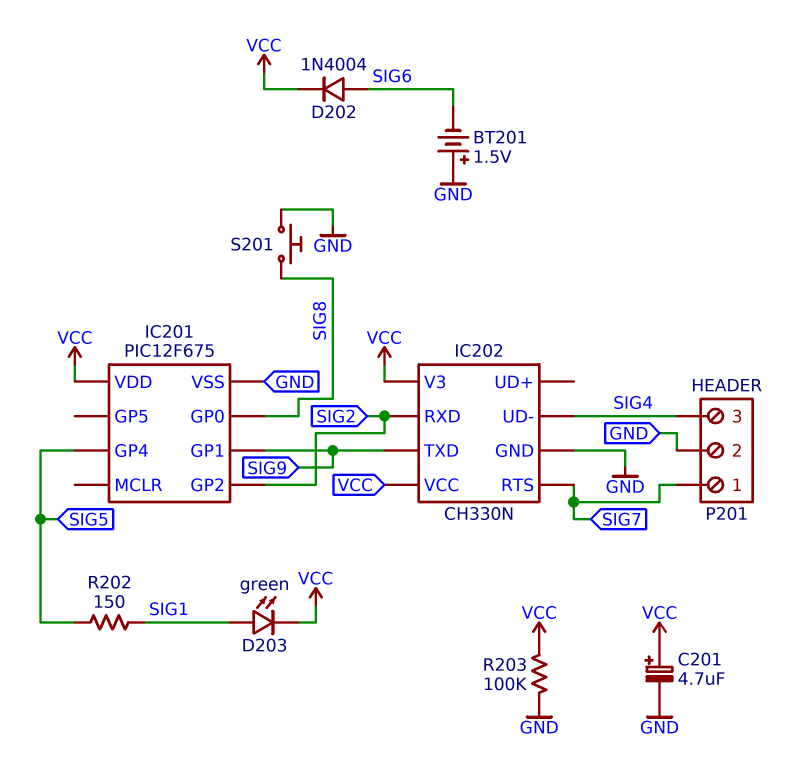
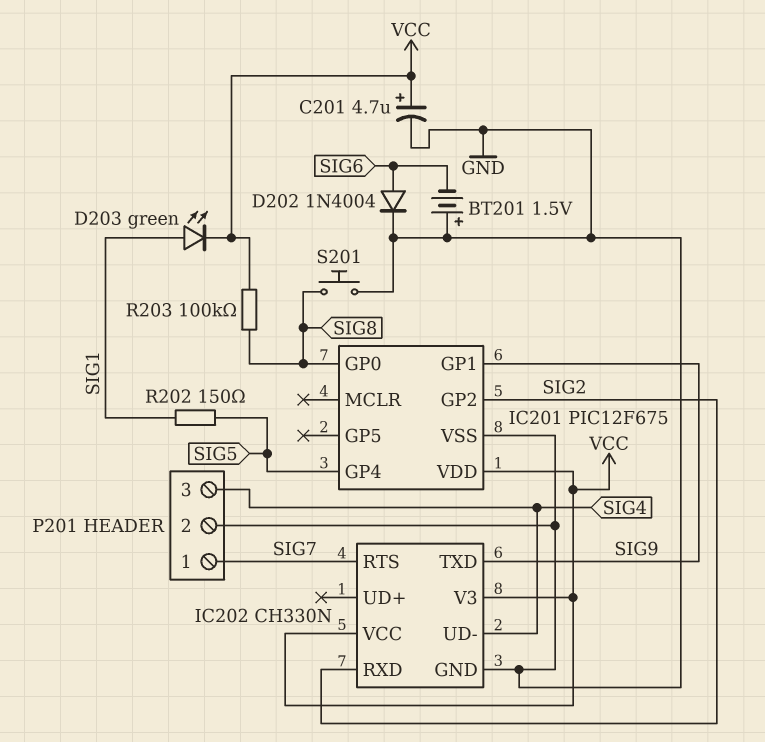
D202: diode 1N4004 (A SIG6, K VCC) -> diode 1N4004 (A SIG6, K GND)
R203: 100k (GND, VCC) -> 100k (SIG8, VCC)

